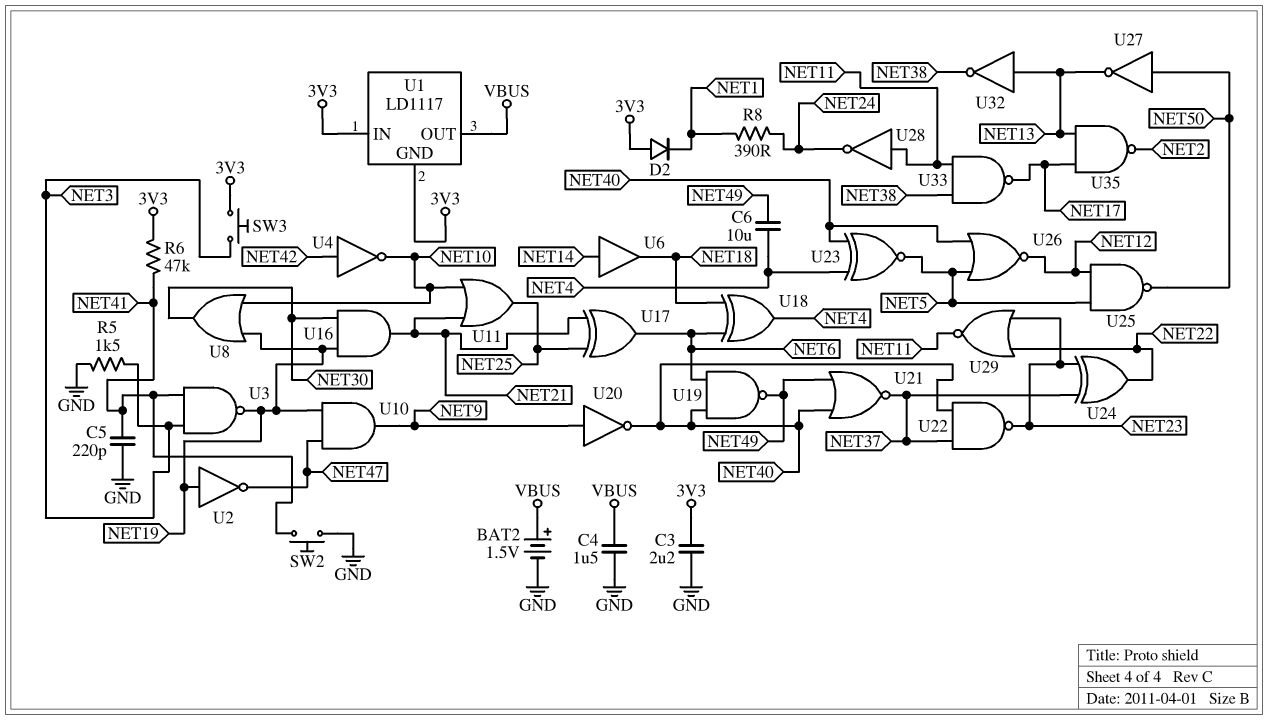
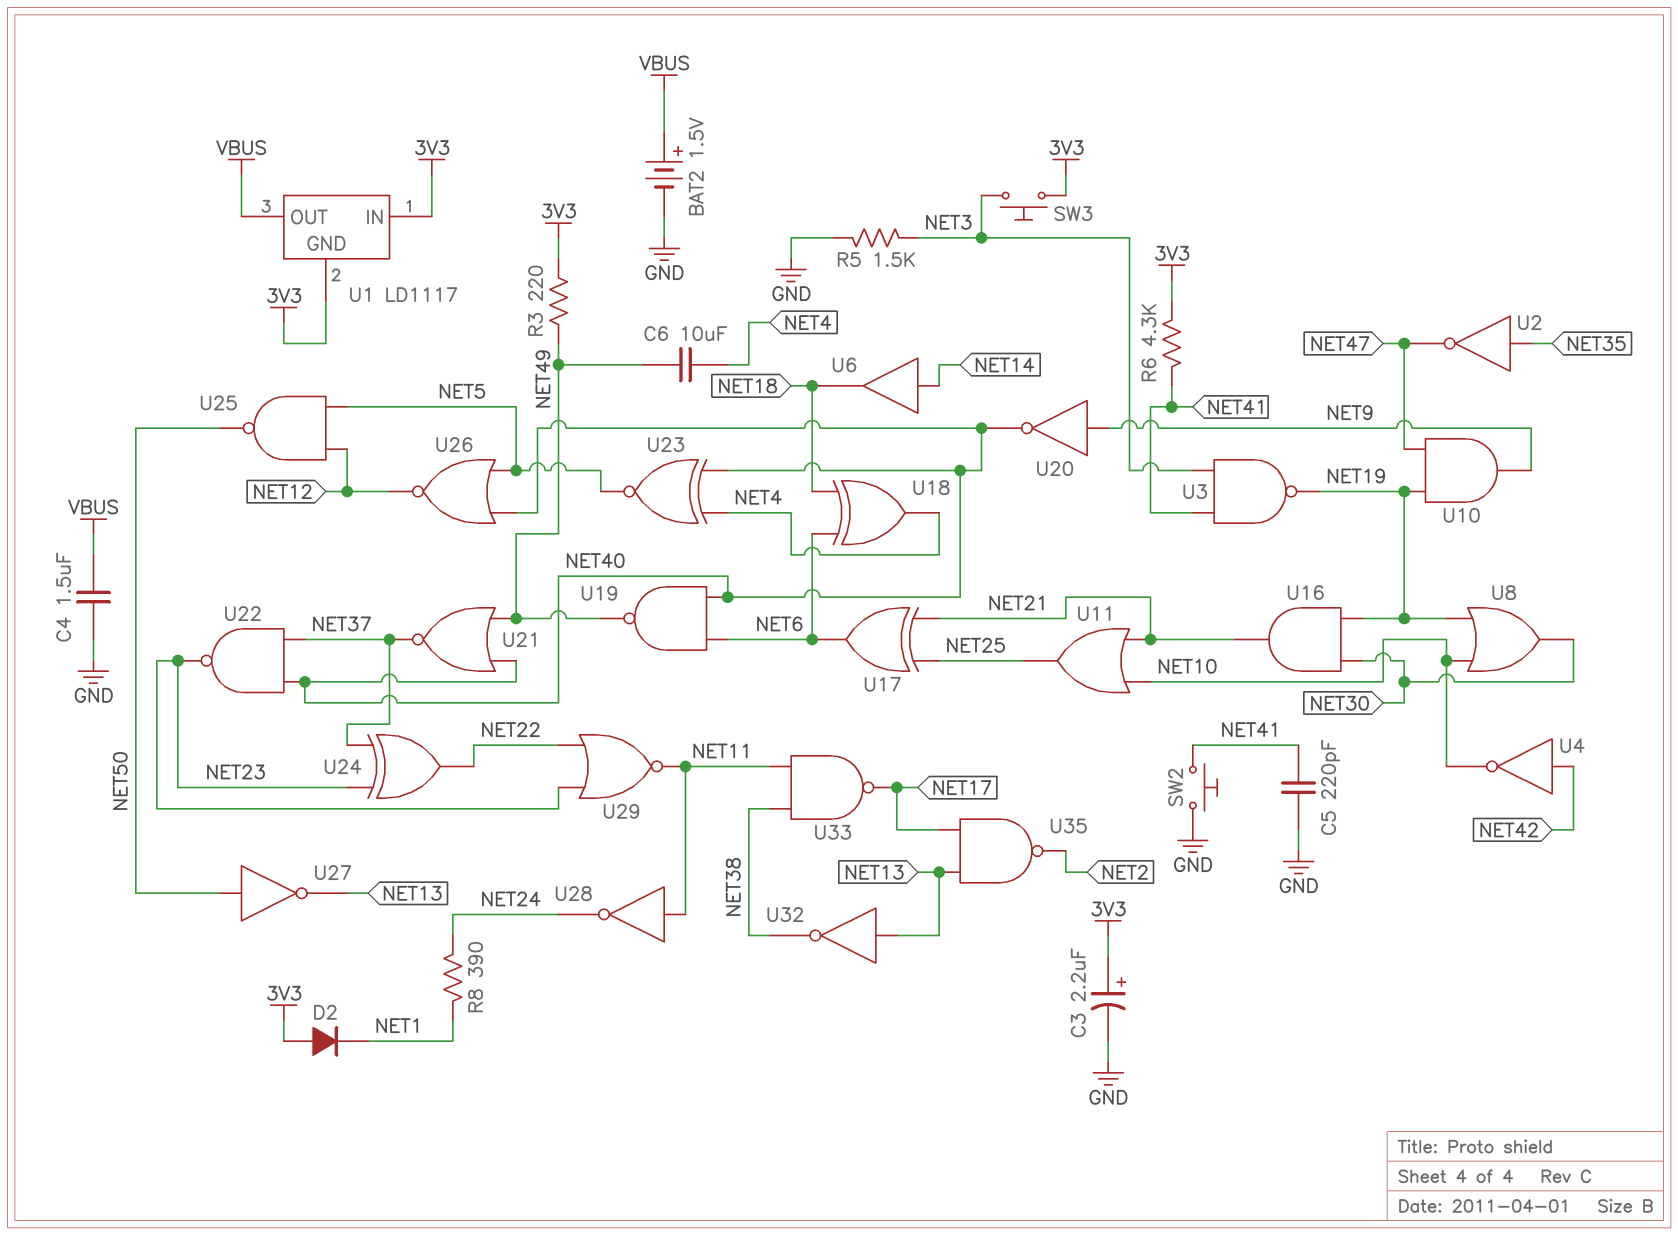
C3: 2.2uF (3V3, GND) -> 2.2uF (plus 3V3, minus GND)
R3: none -> 220 (3V3, NET49)
R6: 47k (3V3, NET41) -> 4.3k (3V3, NET41)
U2: NOT (in NET19, out NET47) -> NOT (in NET35, out NET47)

